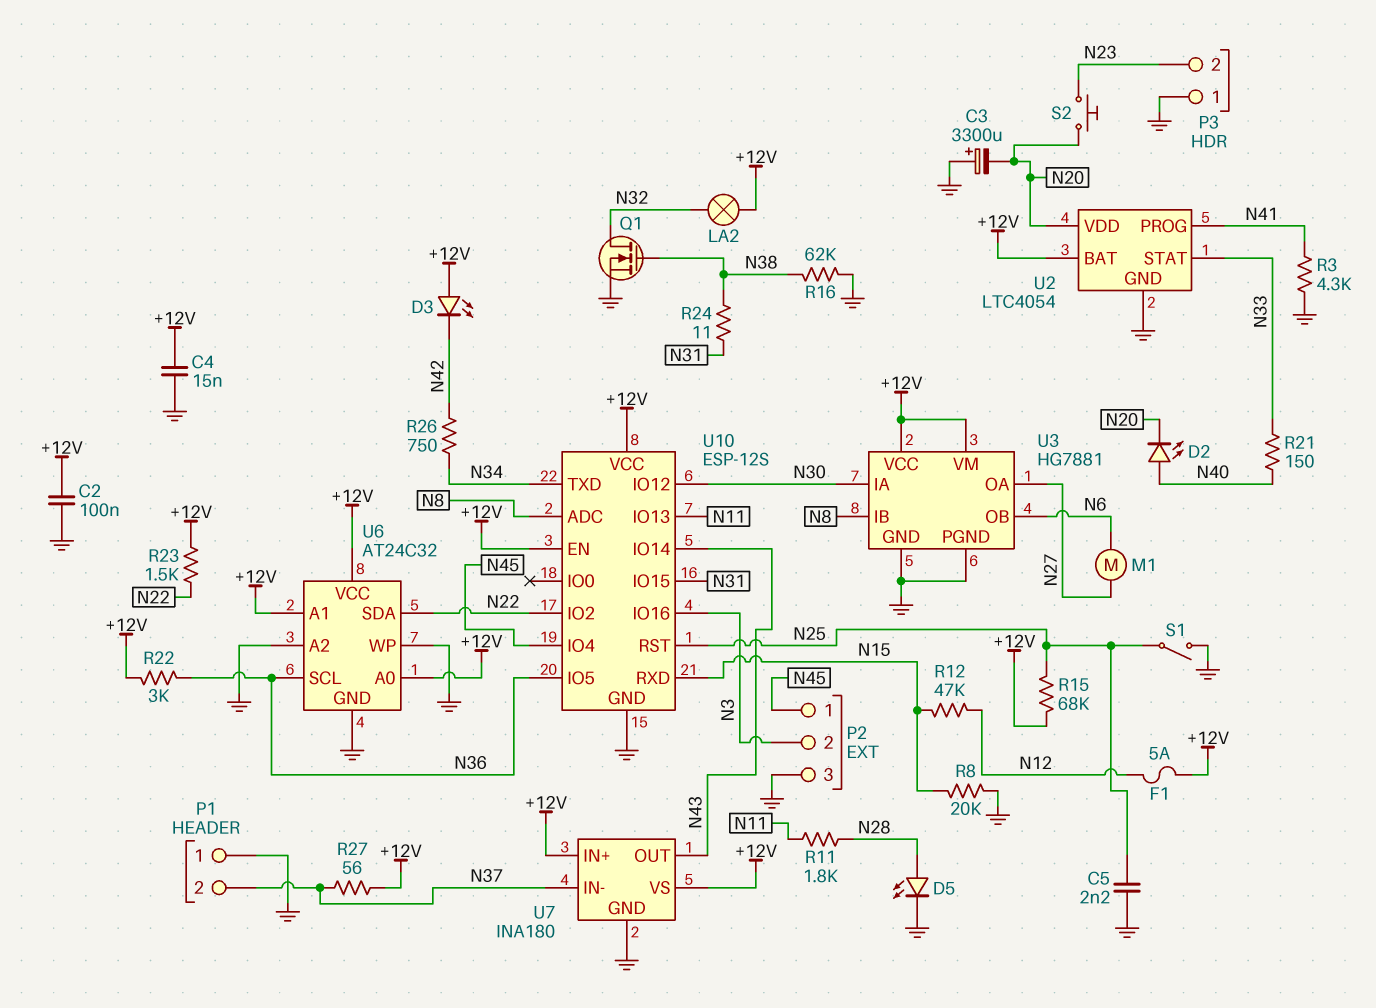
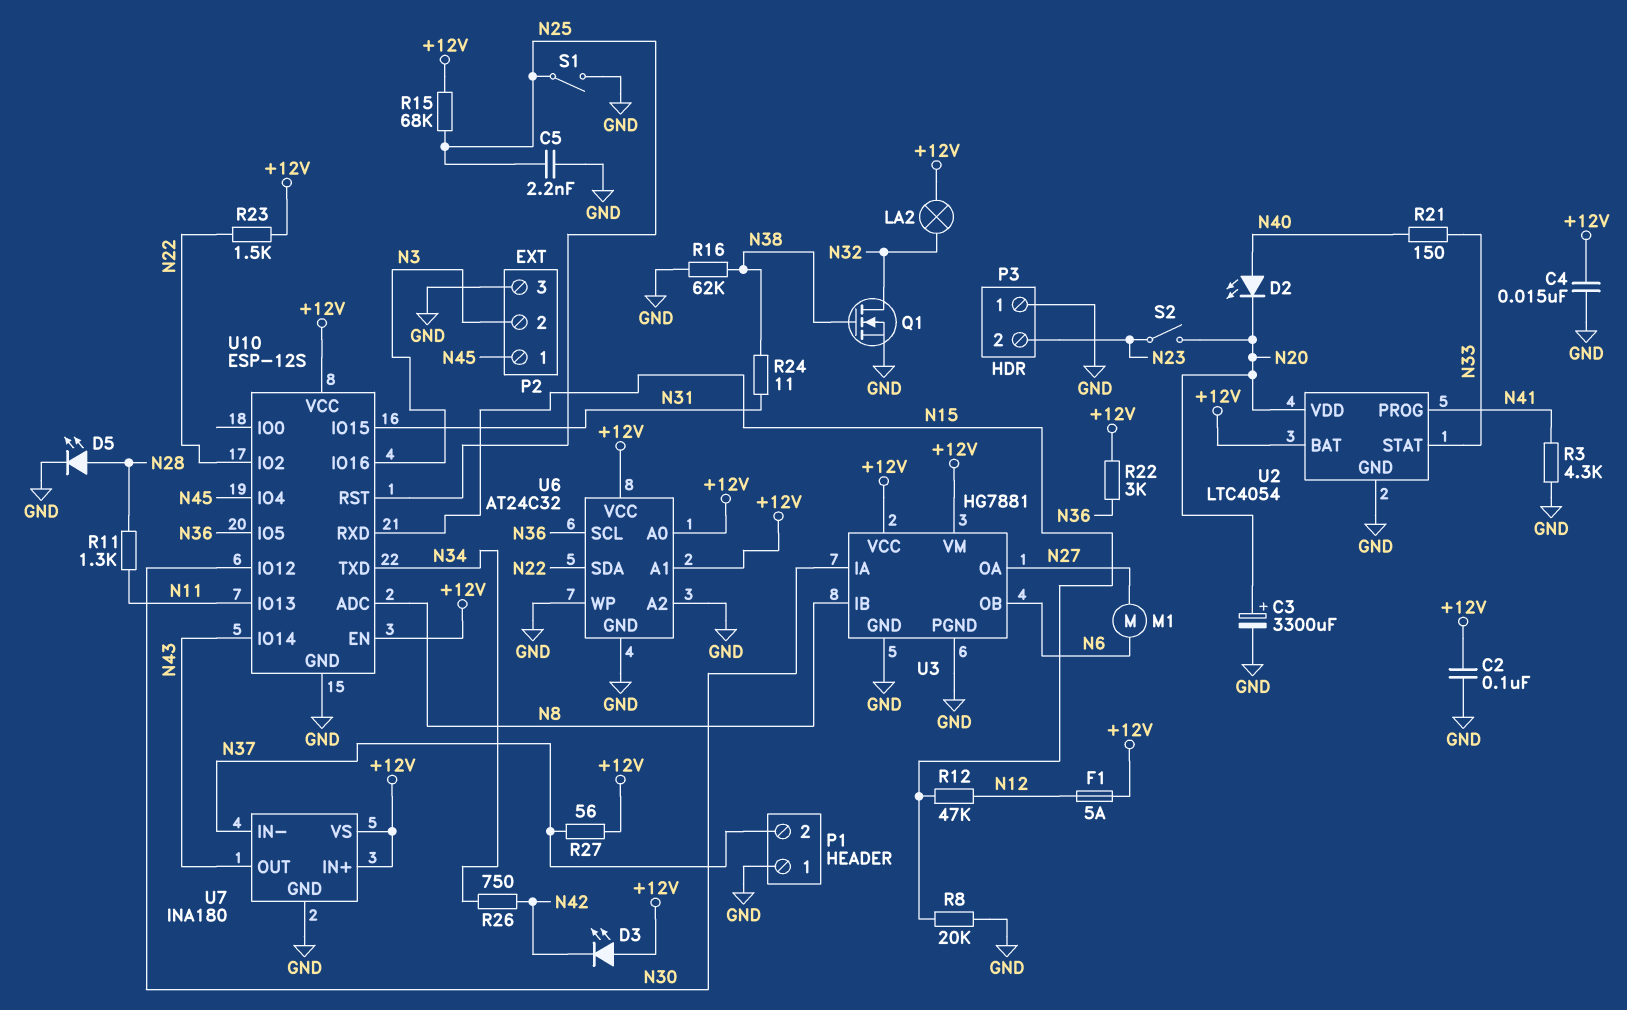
C3: 3300uF (plus GND, minus N20) -> 3300uF (plus N20, minus GND)
R11: 1.8k (N11, N28) -> 1.3k (N11, N28)
S2: button (N20, N23) -> switch (N20, N23)

